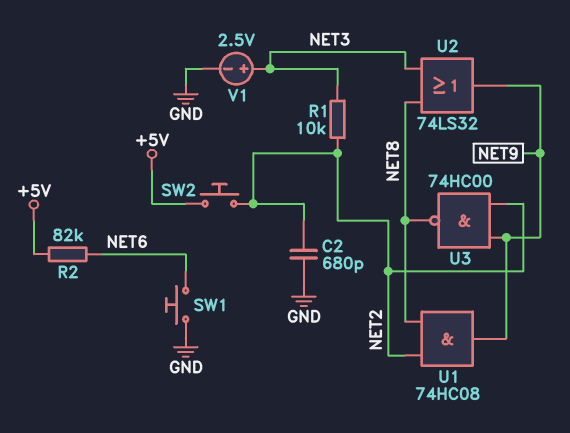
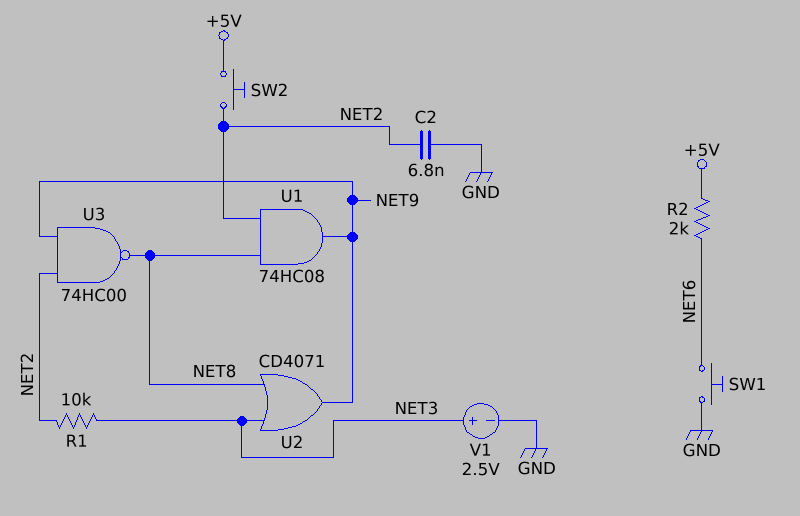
C2: 680pF (GND, NET2) -> 6.8nF (GND, NET2)
R2: 82k (+5V, NET6) -> 2k (+5V, NET6)
U2: OR 74LS32 (in NET3, in NET8, out NET9) -> OR CD4071 (in NET3, in NET8, out NET9)

